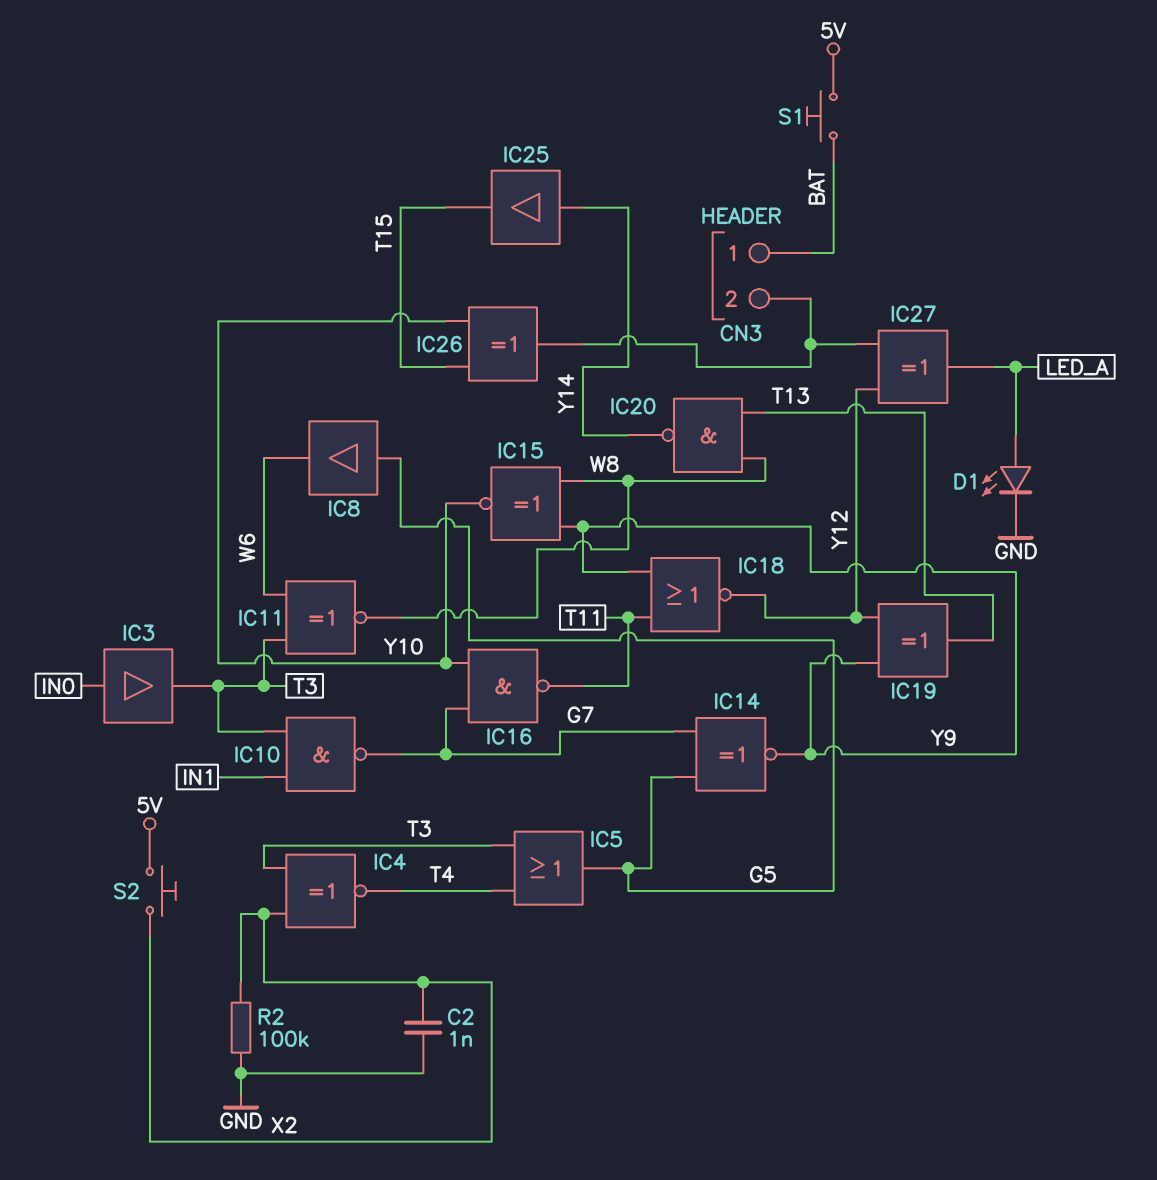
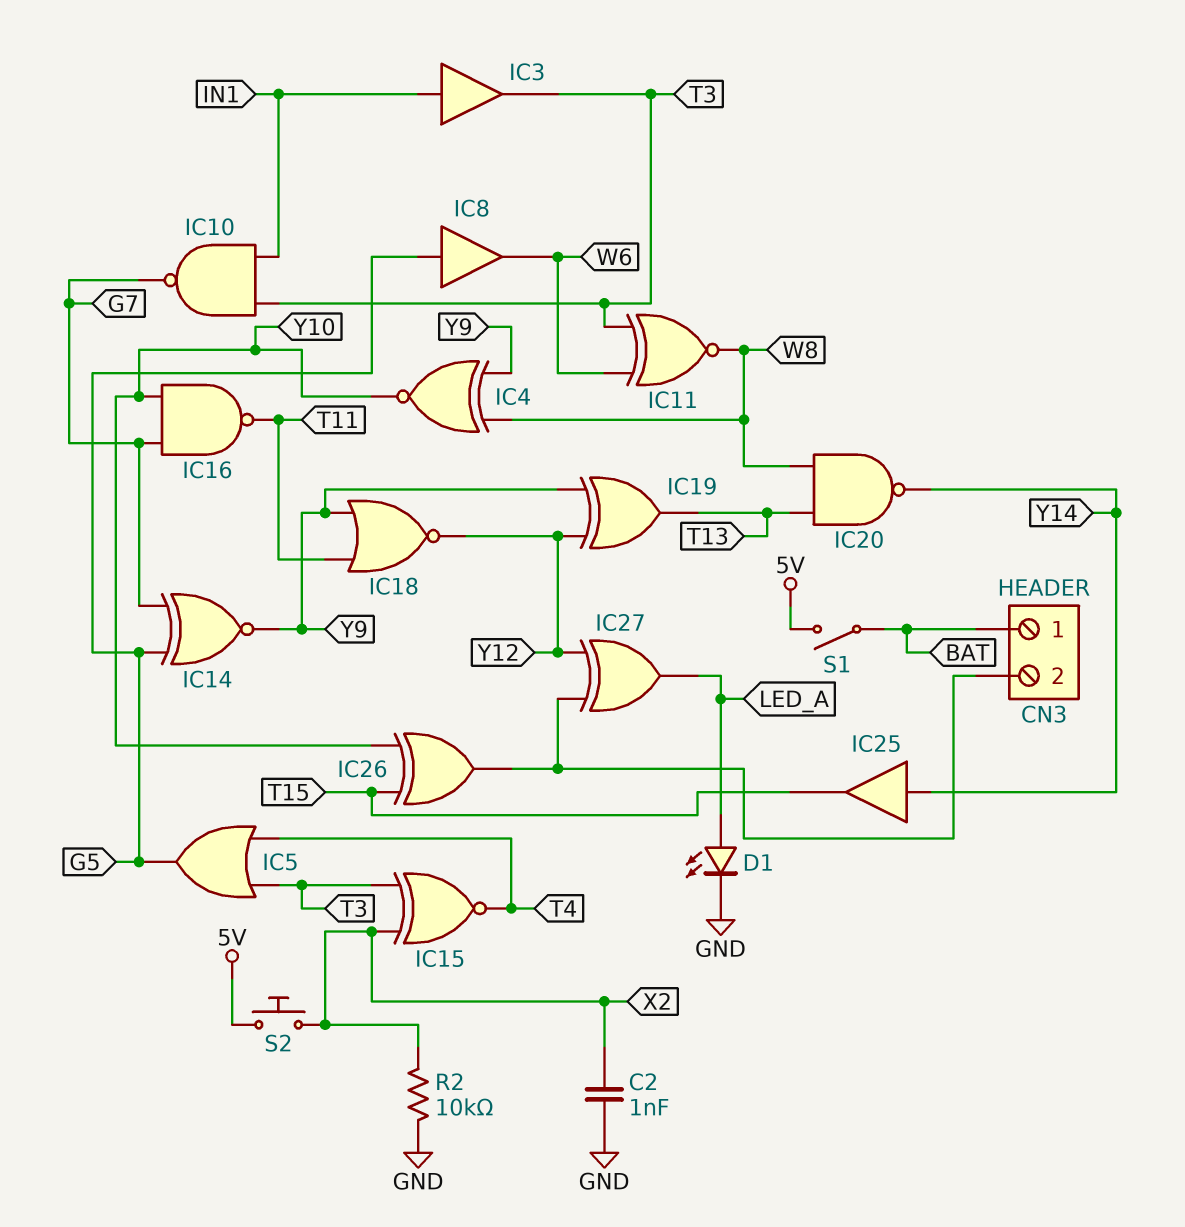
IC3: buffer (in IN0, out T3) -> buffer (in IN1, out T3)
IC4: XNOR (in T3, in X2, out T4) -> XNOR (in W8, in Y9, out Y10)
IC15: XNOR (in W8, in Y9, out Y10) -> XNOR (in T3, in X2, out T4)
R2: 100k (GND, X2) -> 10k (GND, X2)
S1: button (5V, BAT) -> switch (5V, BAT)

